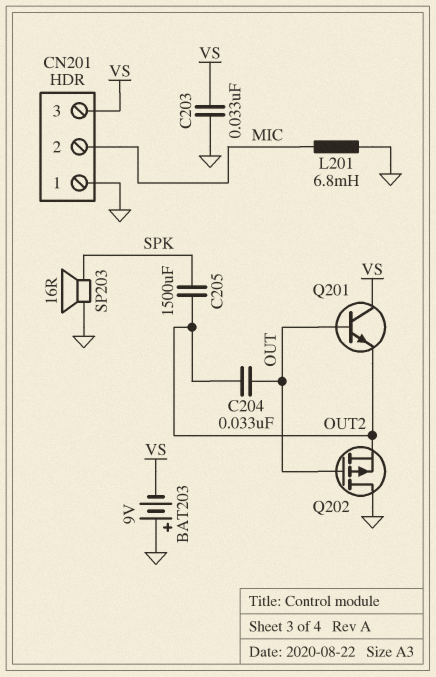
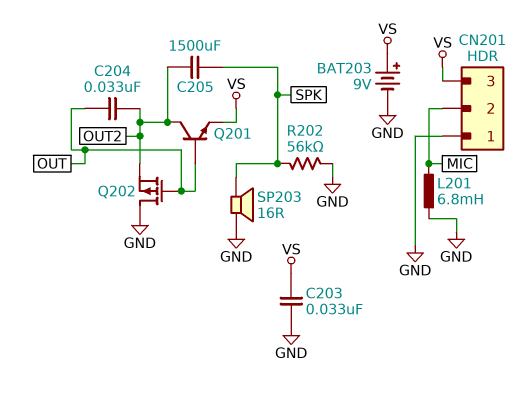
BAT203: 9V (plus GND, minus VS) -> 9V (plus VS, minus GND)
Q201: NPN (B OUT, C VS, E OUT2) -> NPN (B OUT, C OUT2, E VS)
R202: none -> 56k (GND, SPK)

